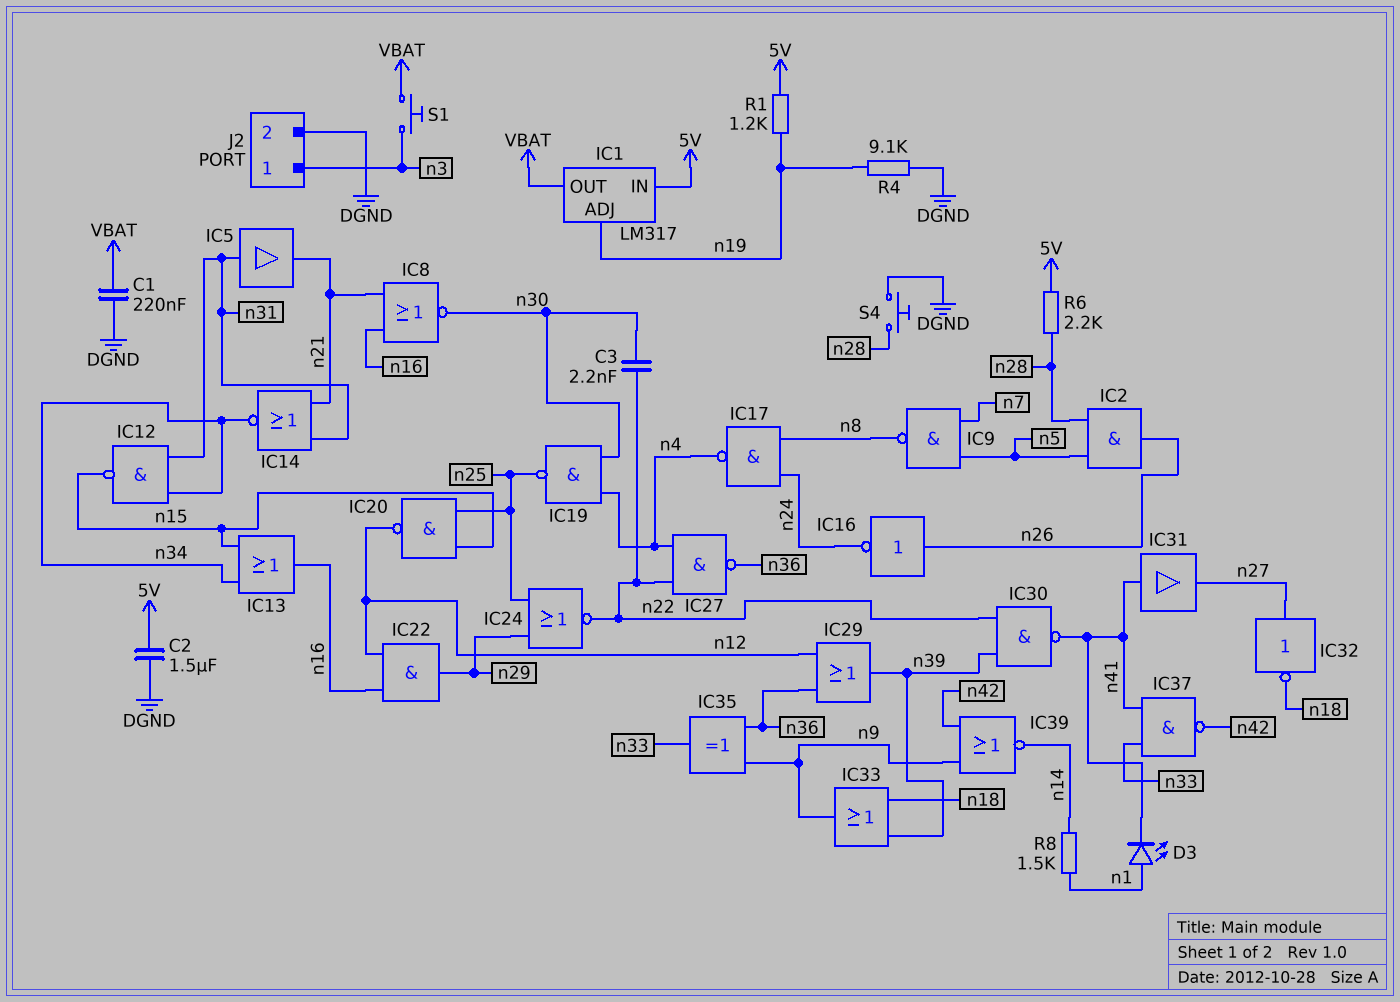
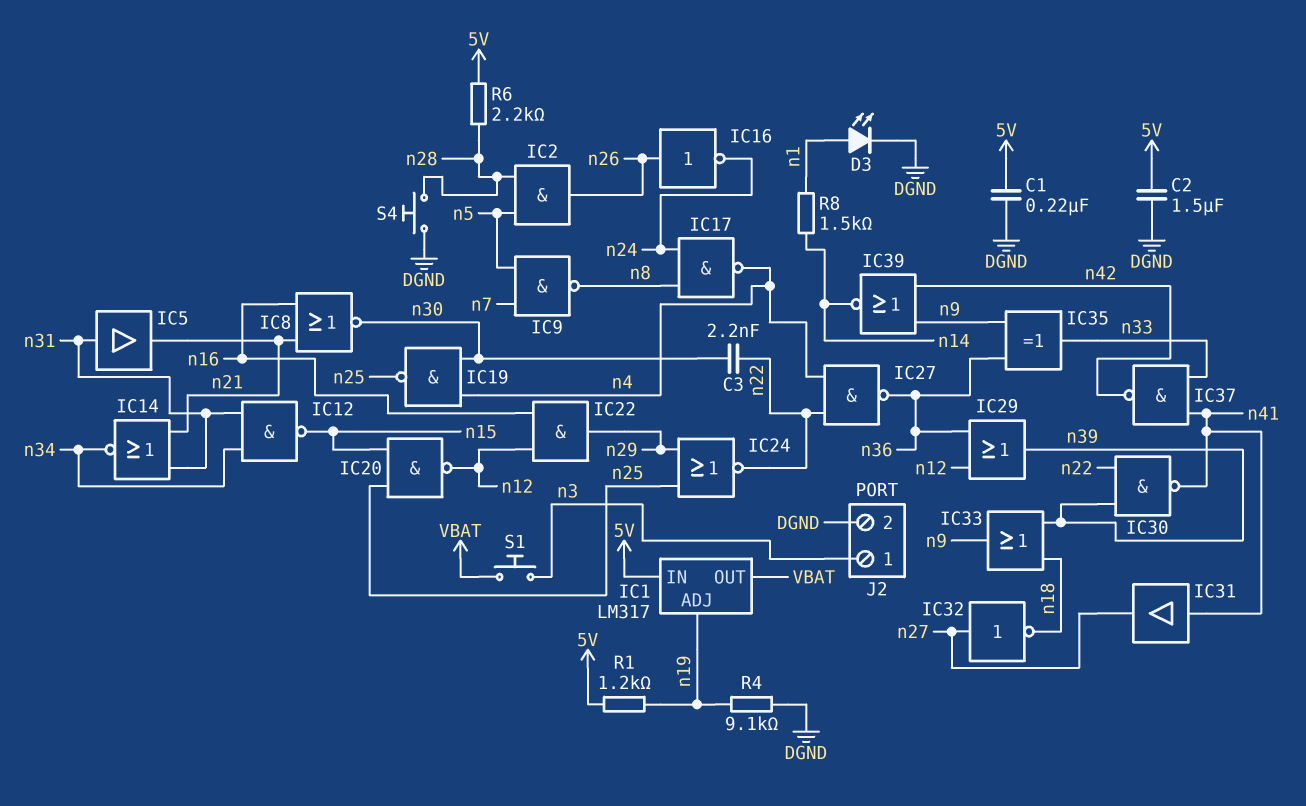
C1: 220nF (DGND, VBAT) -> 220nF (5V, DGND)
D3: LED (A n1, K n41) -> LED (A n1, K DGND)
IC13: OR (in n15, in n34, out n16) -> none

